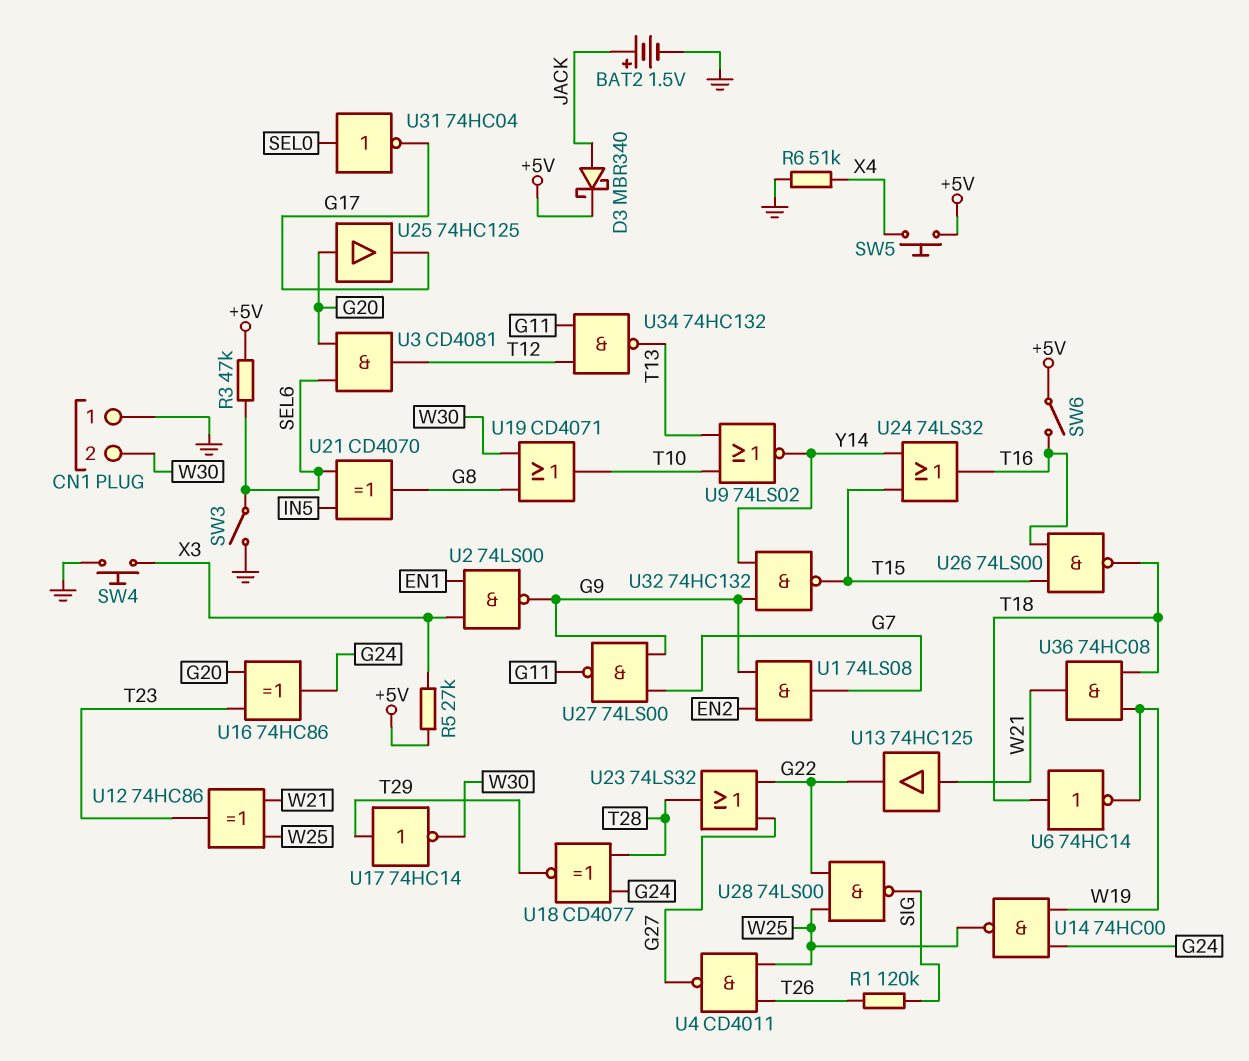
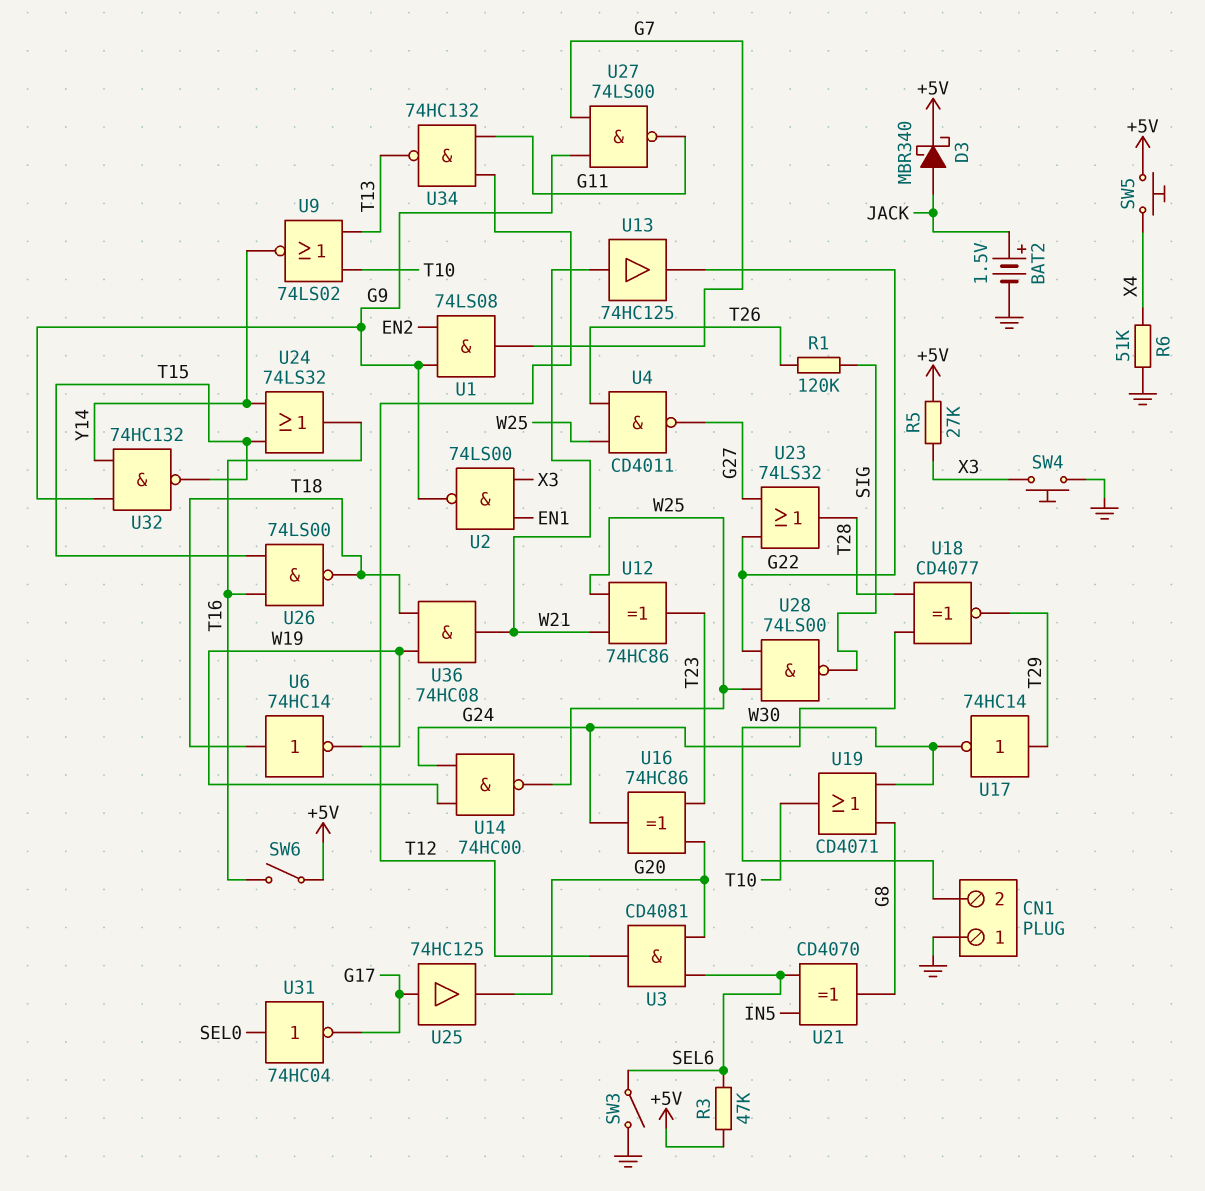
U25: buffer 74HC125 (in G20, out G17) -> buffer 74HC125 (in G17, out G20)

